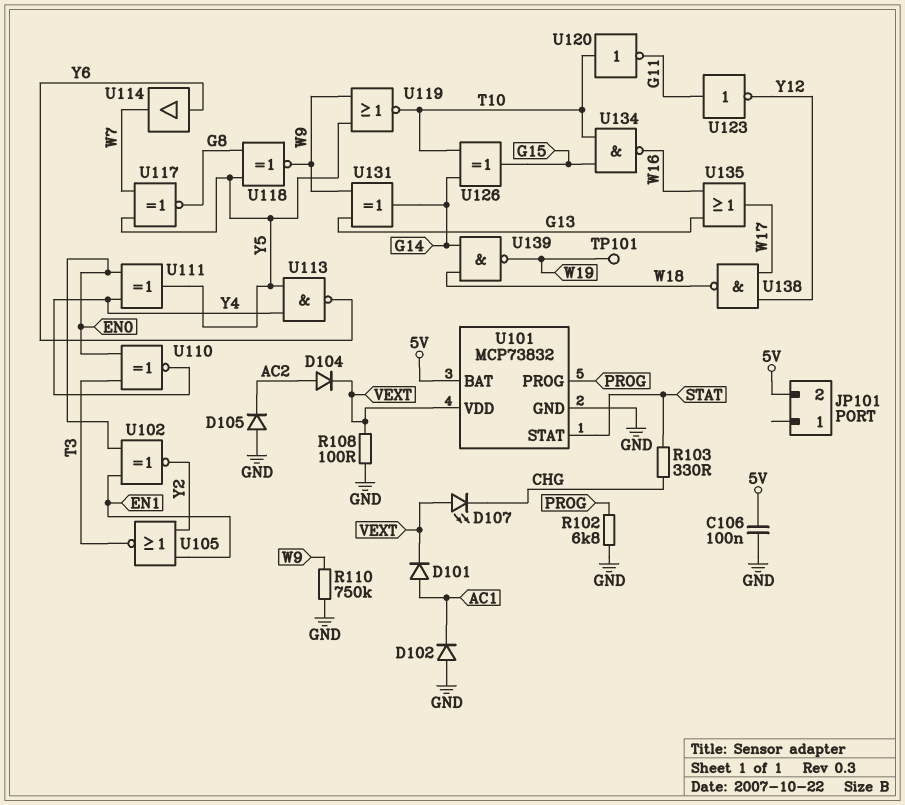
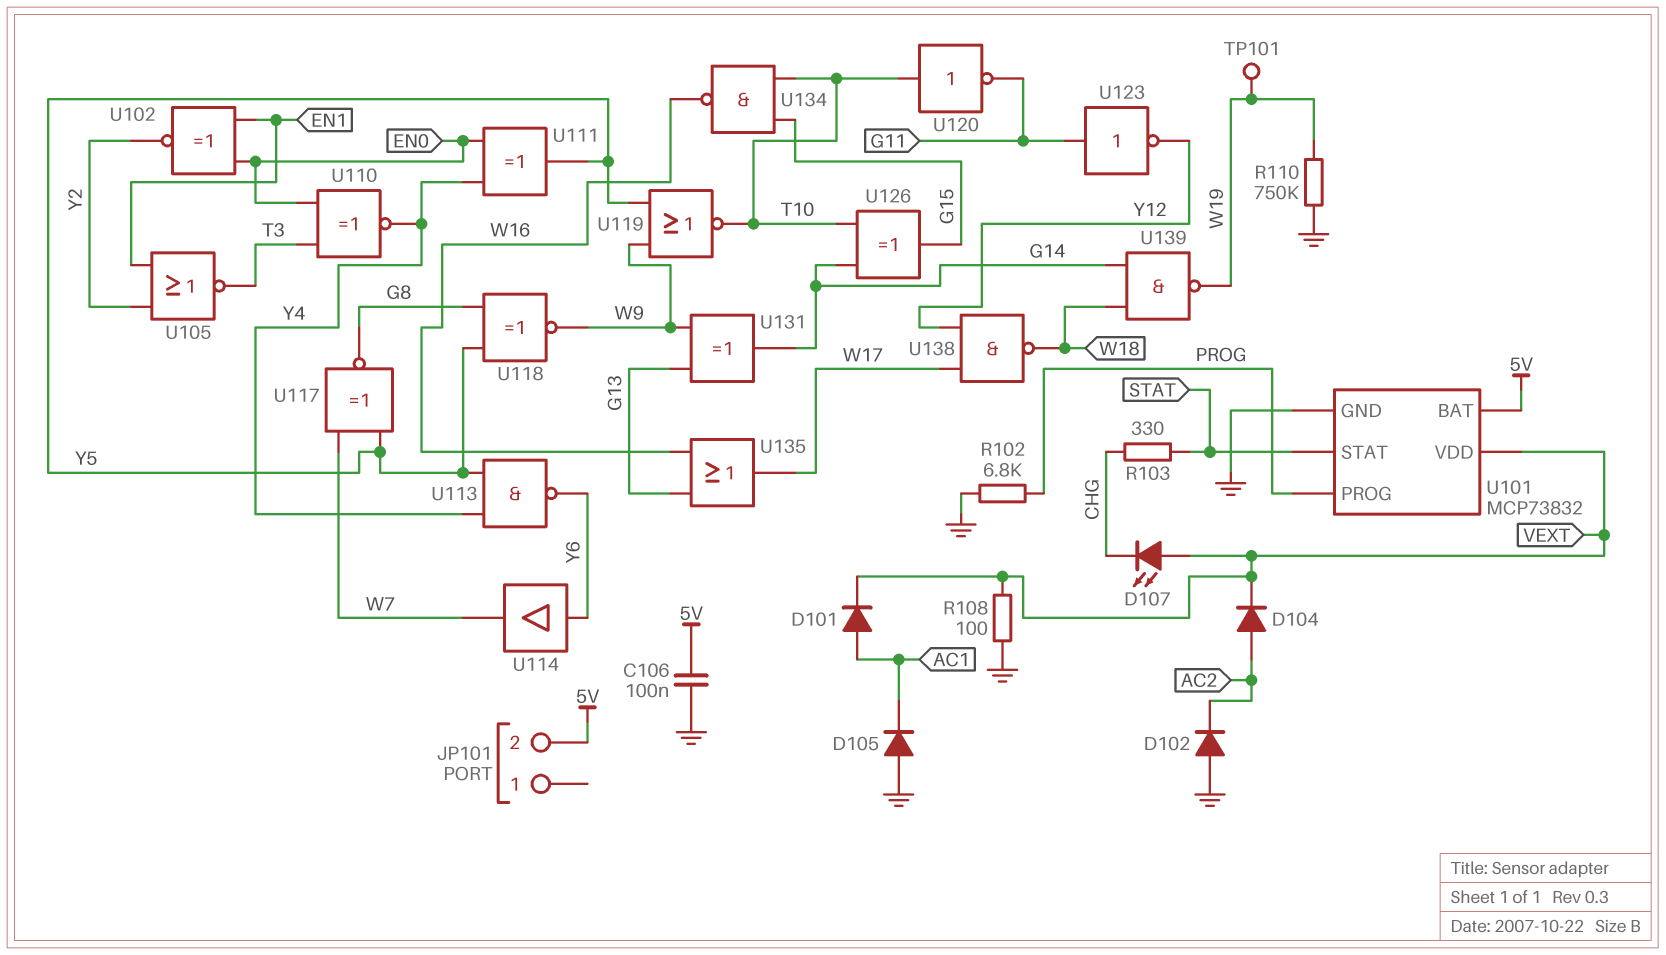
D102: diode (A GND, K AC1) -> diode (A GND, K AC2)
D105: diode (A GND, K AC2) -> diode (A GND, K AC1)
R110: 750k (GND, W9) -> 750k (GND, W19)

